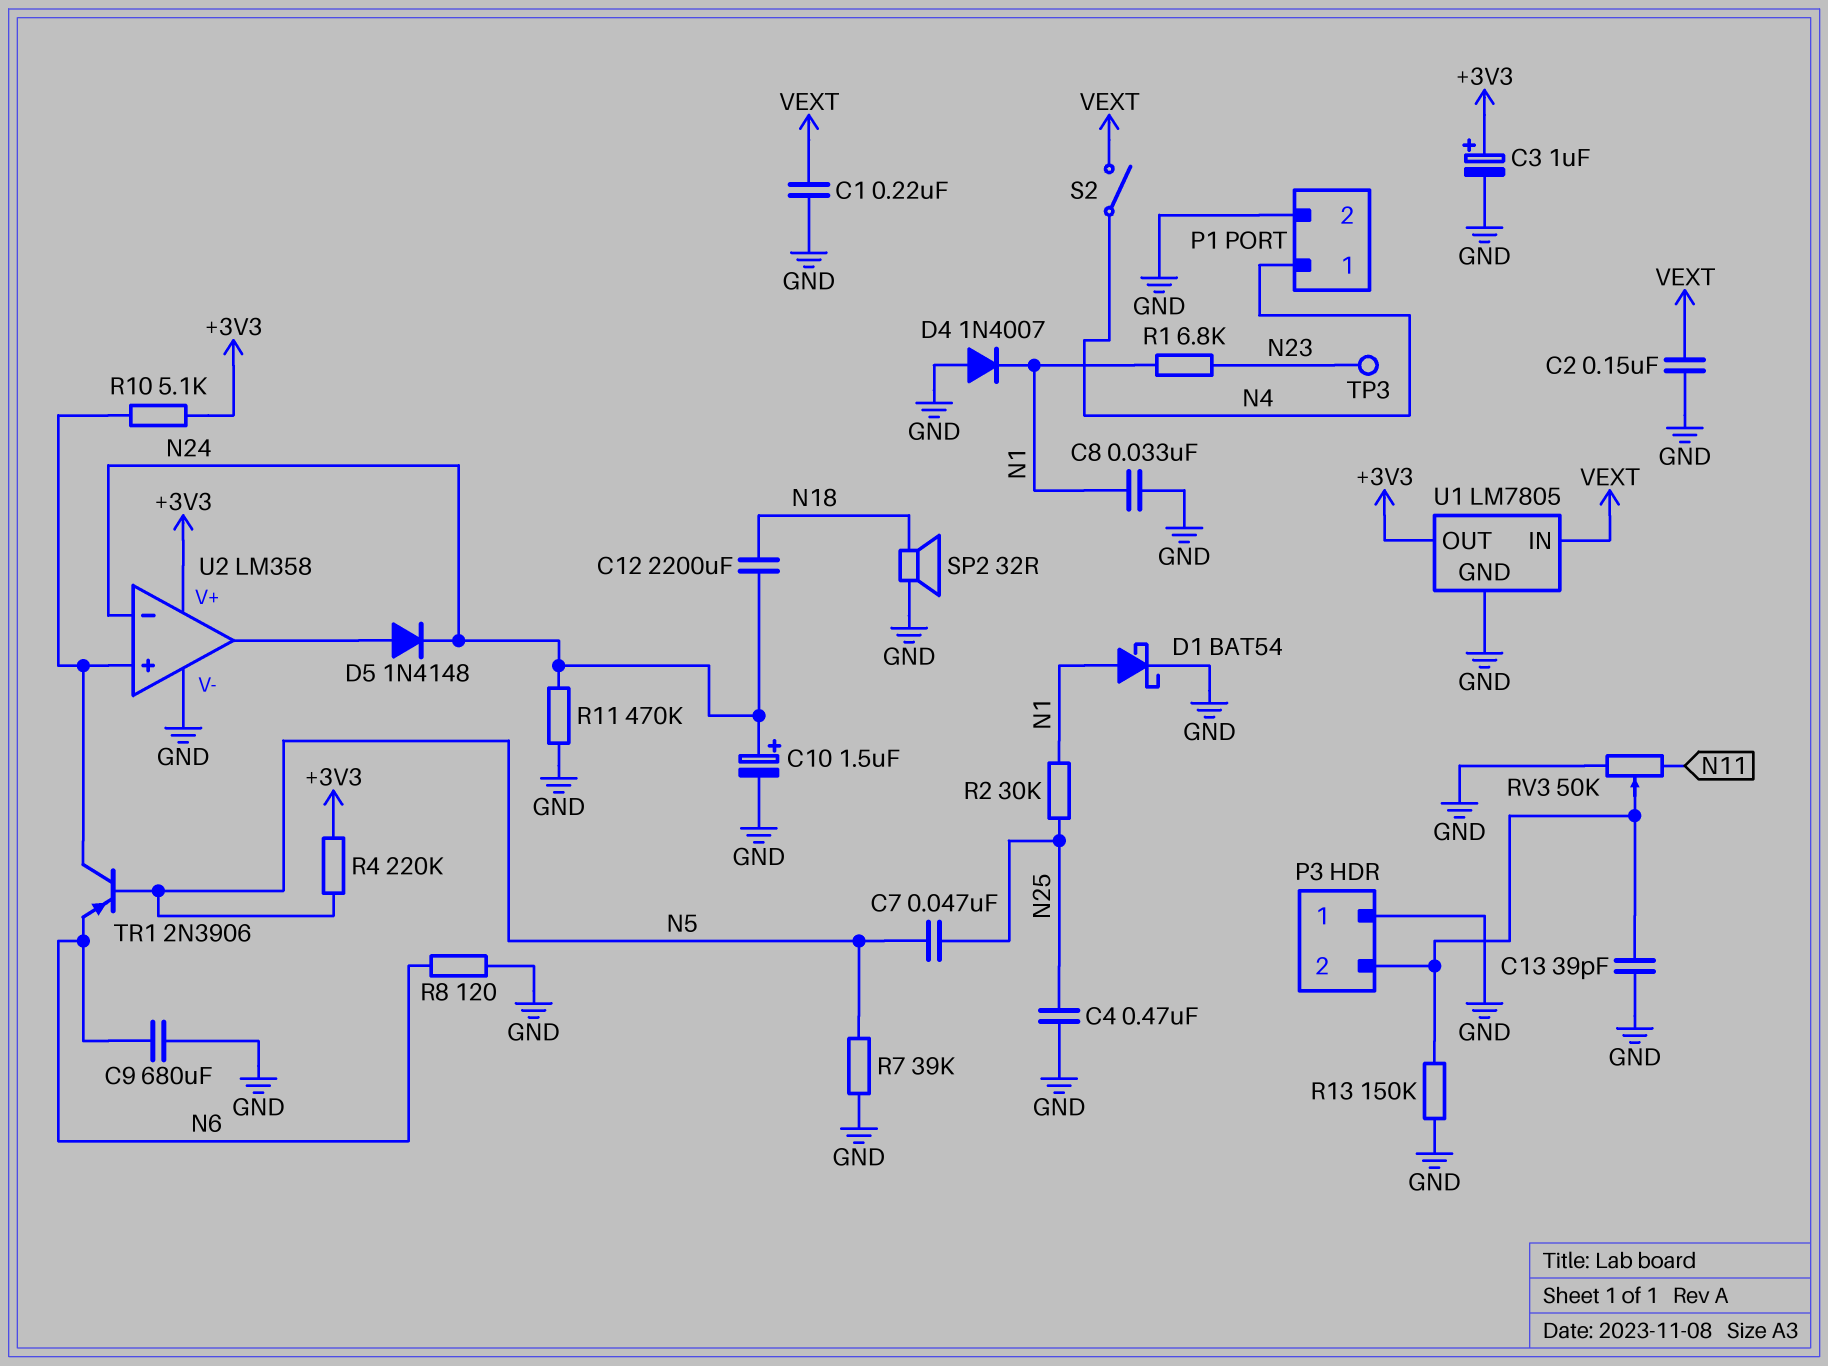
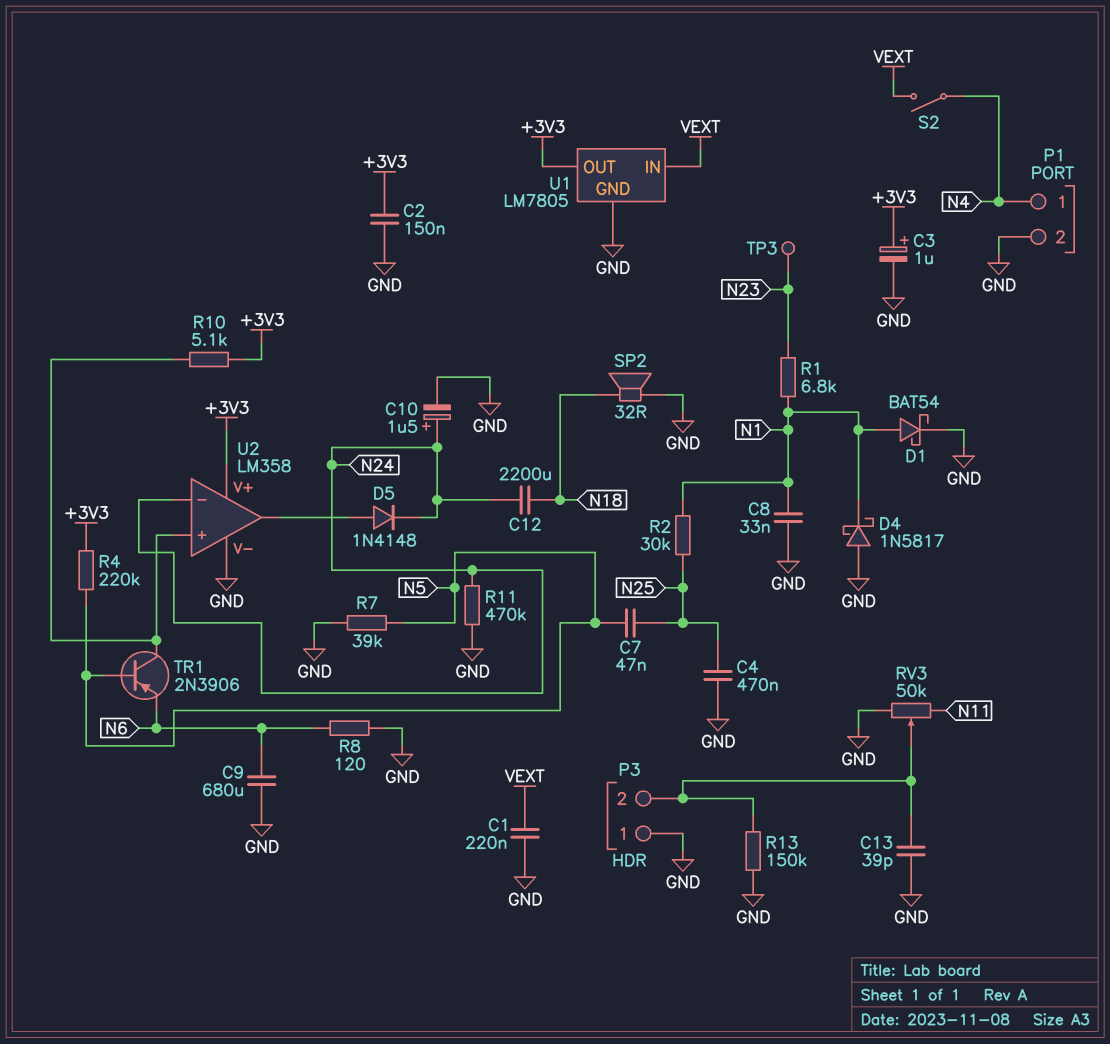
C2: 150nF (GND, VEXT) -> 150nF (+3V3, GND)
D4: diode 1N4007 (A GND, K N1) -> schottky 1N5817 (A GND, K N1)

